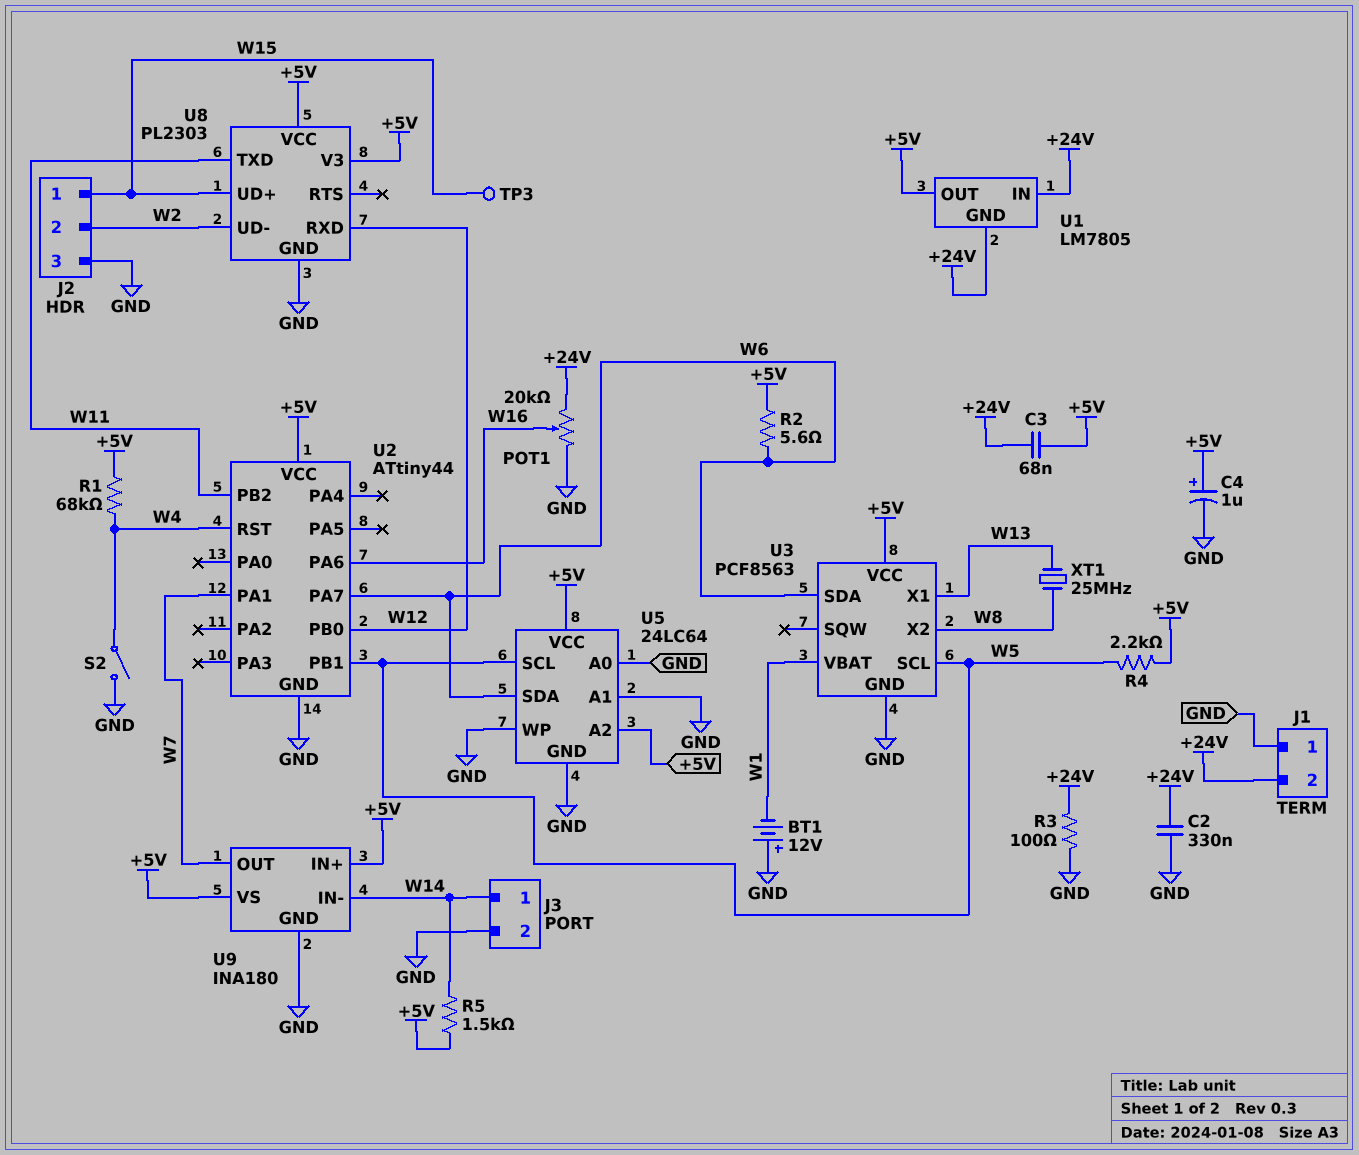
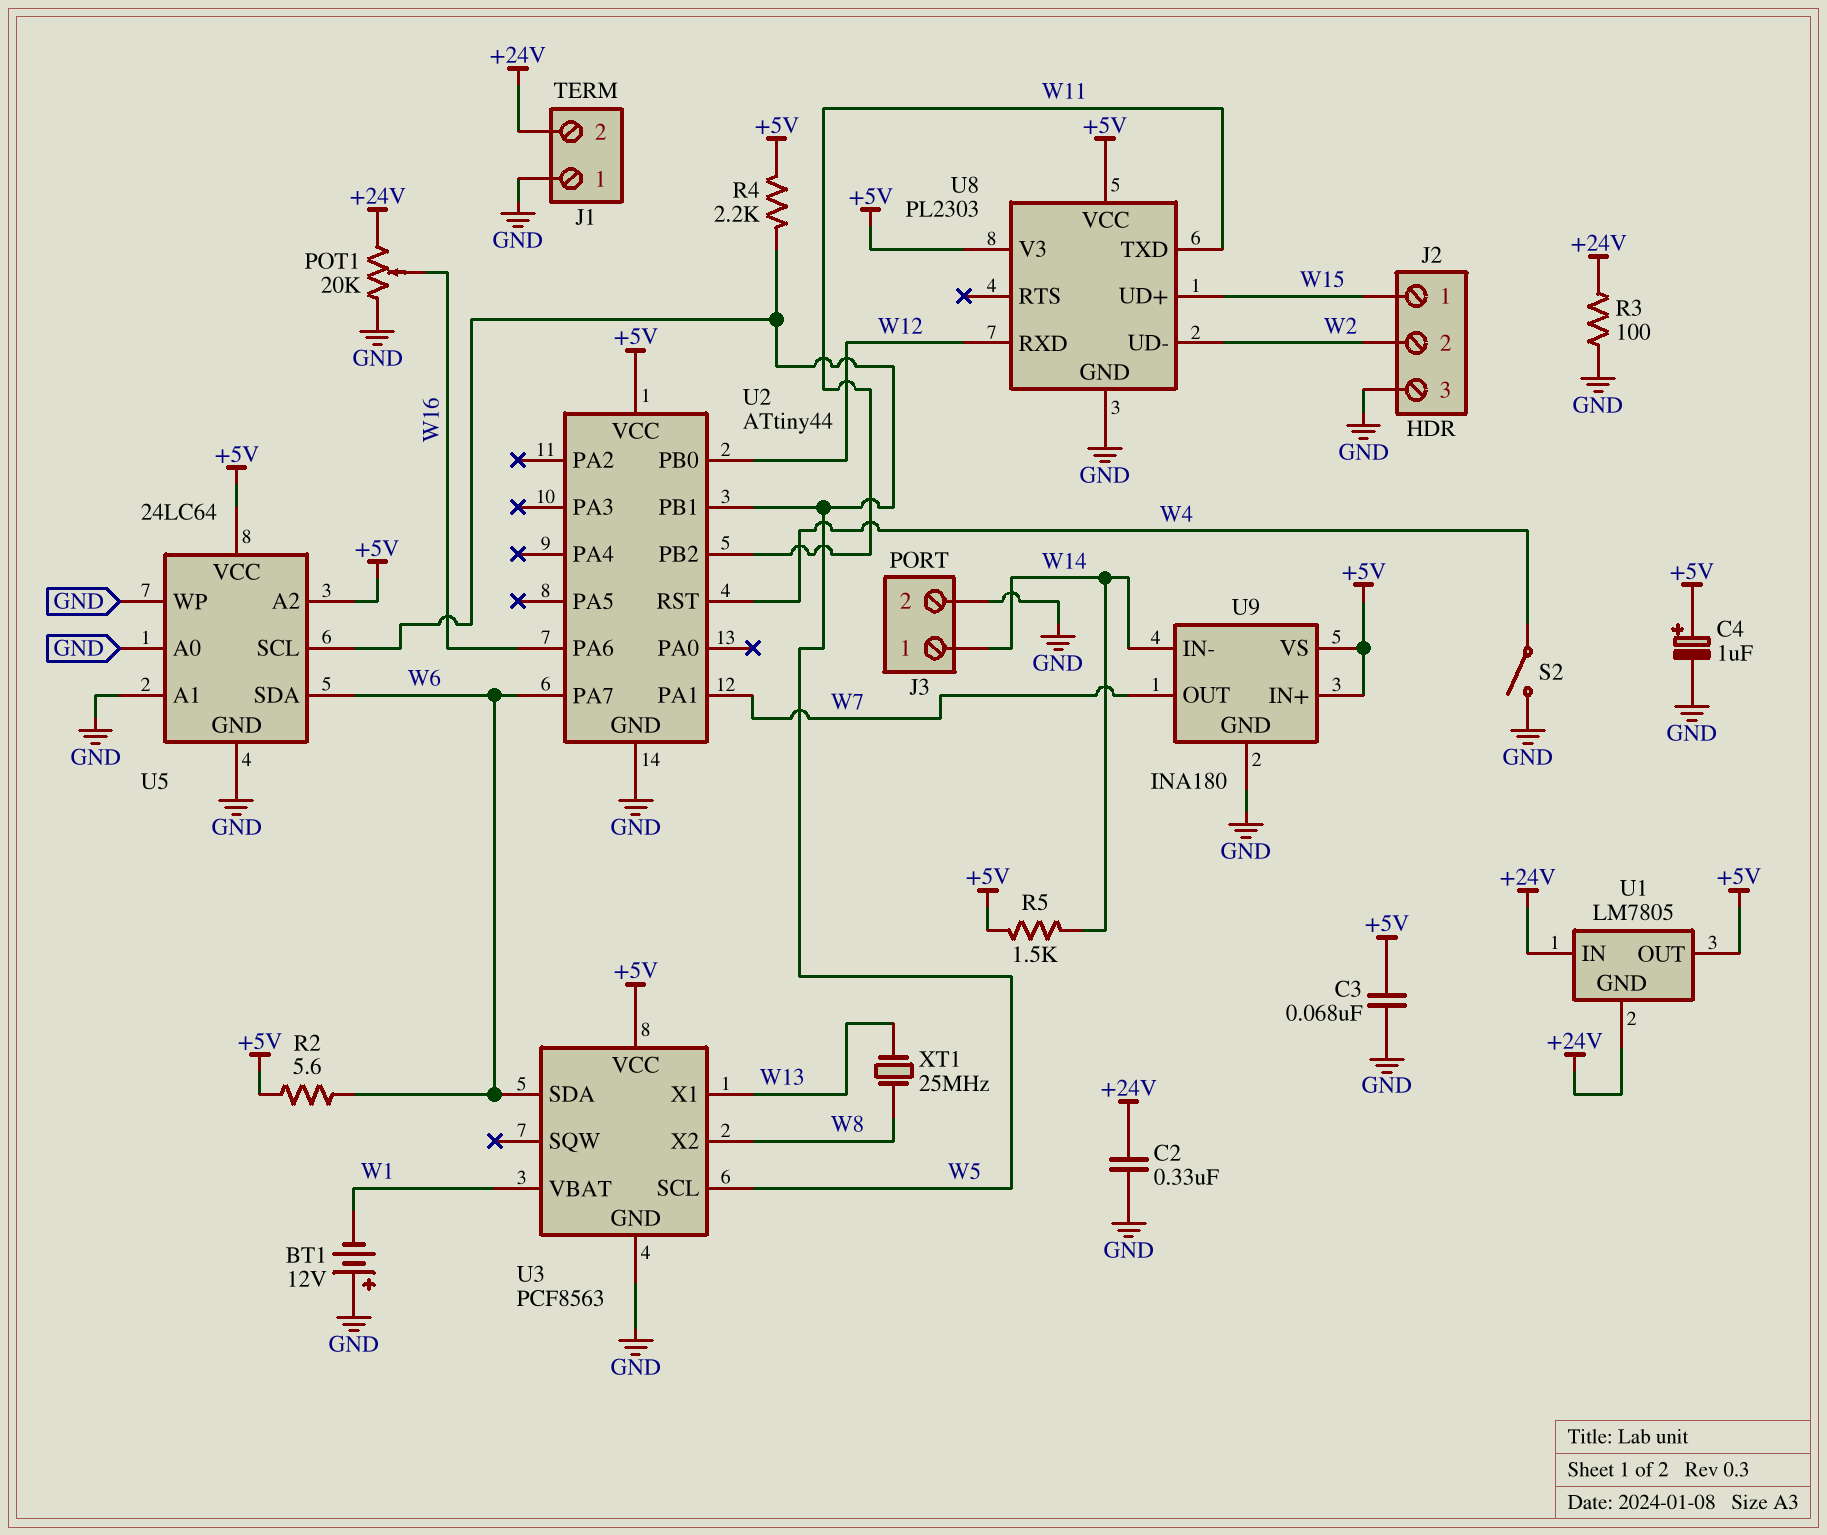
C3: 68nF (+5V, +24V) -> 68nF (+5V, GND)
R1: 68k (+5V, W4) -> none
TP3: test point (W15) -> none

